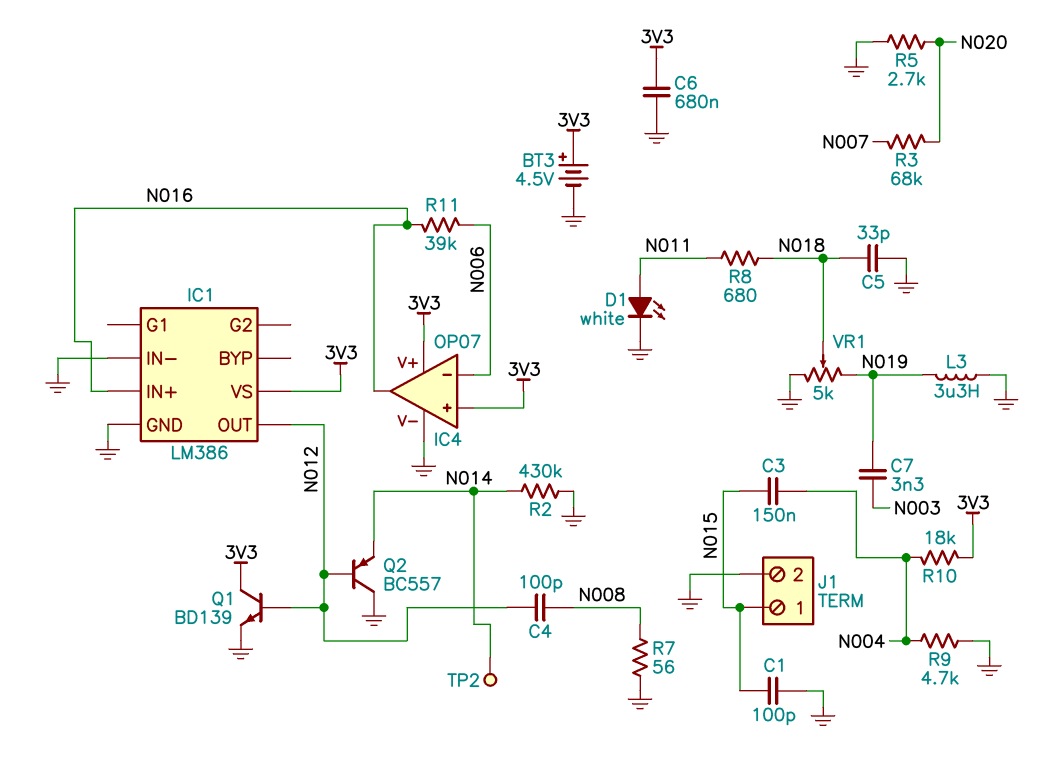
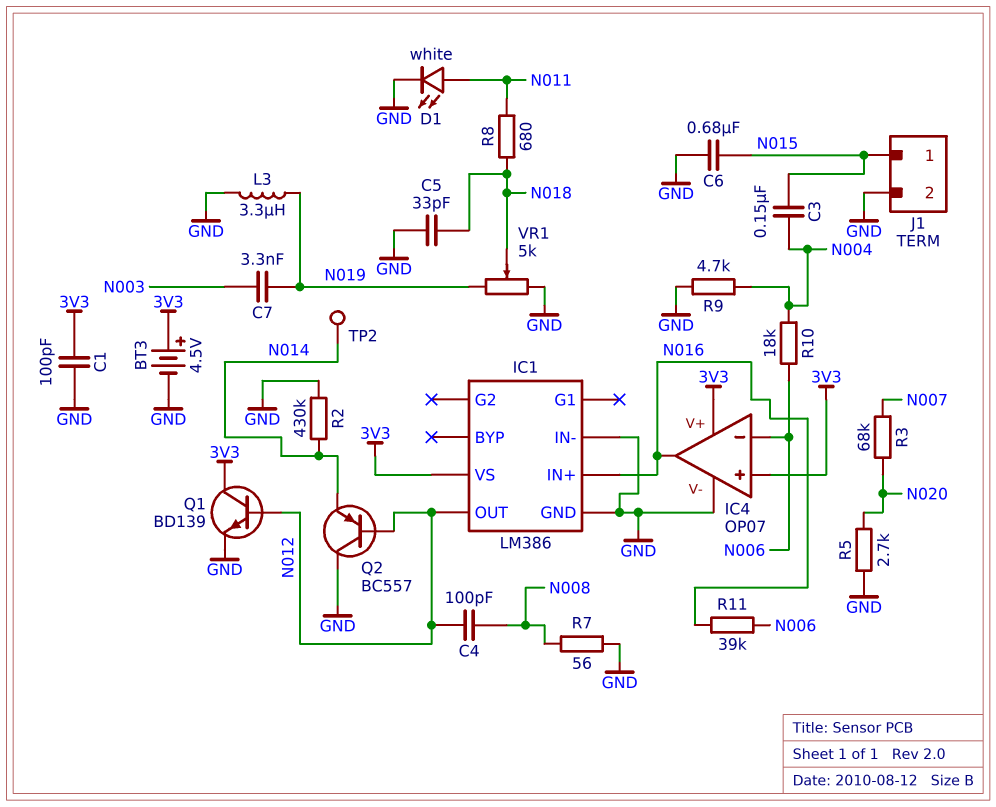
C1: 100pF (GND, N015) -> 100pF (3V3, GND)
C6: 680nF (3V3, GND) -> 680nF (GND, N015)
R10: 18k (3V3, N004) -> 18k (N004, N006)

